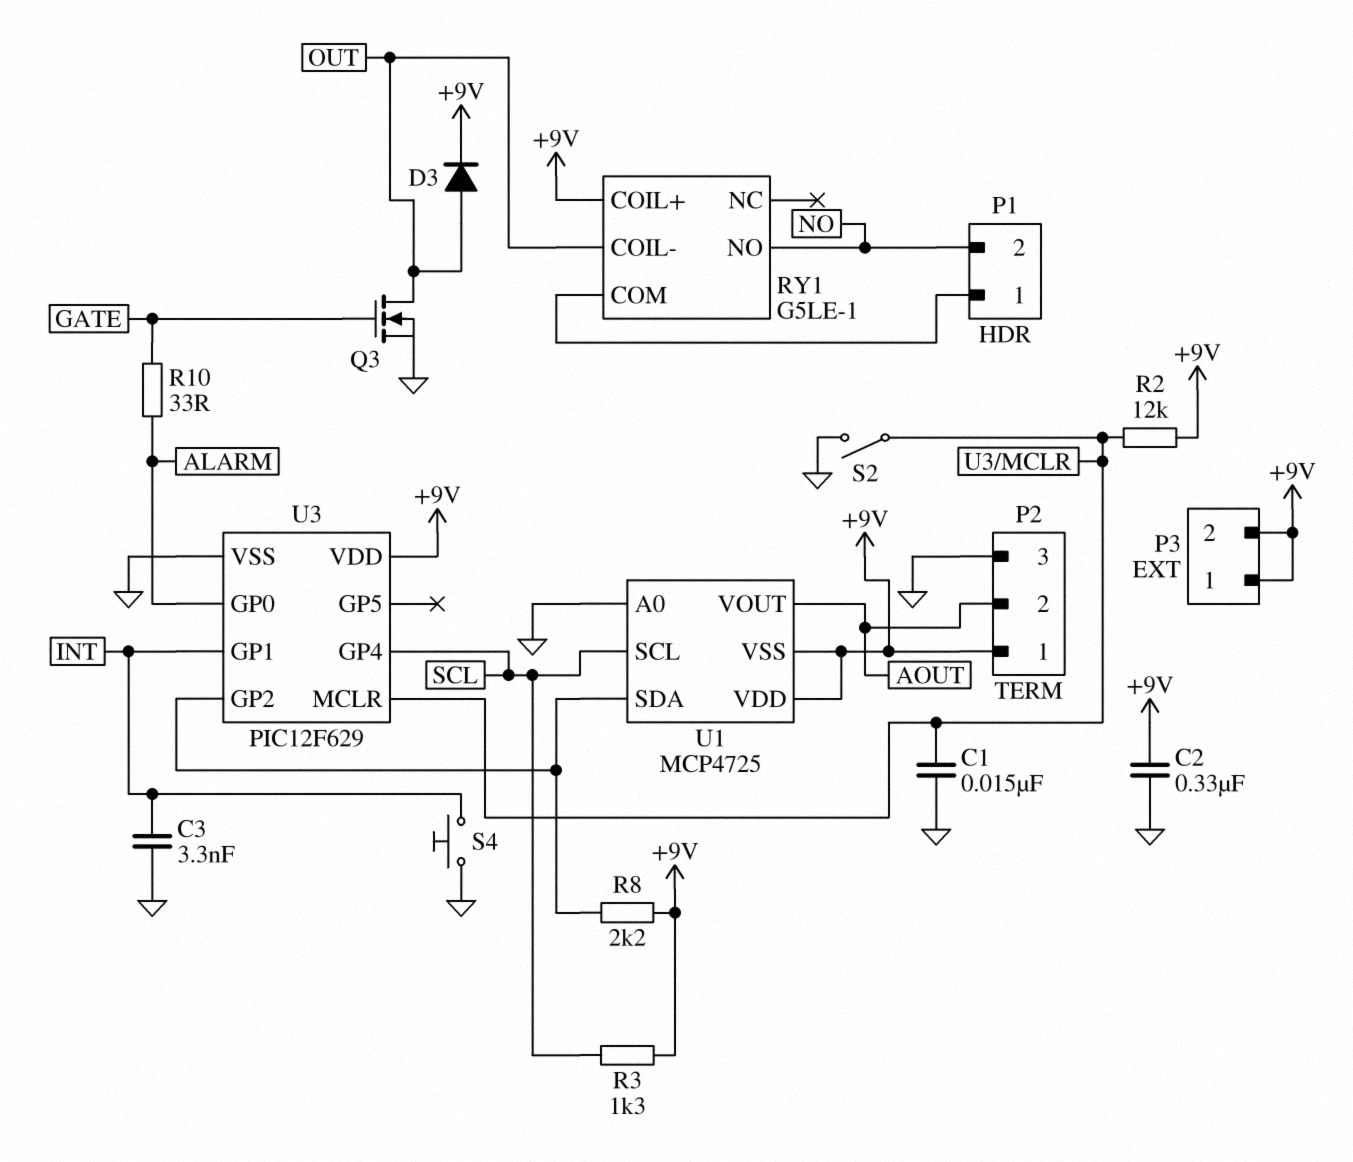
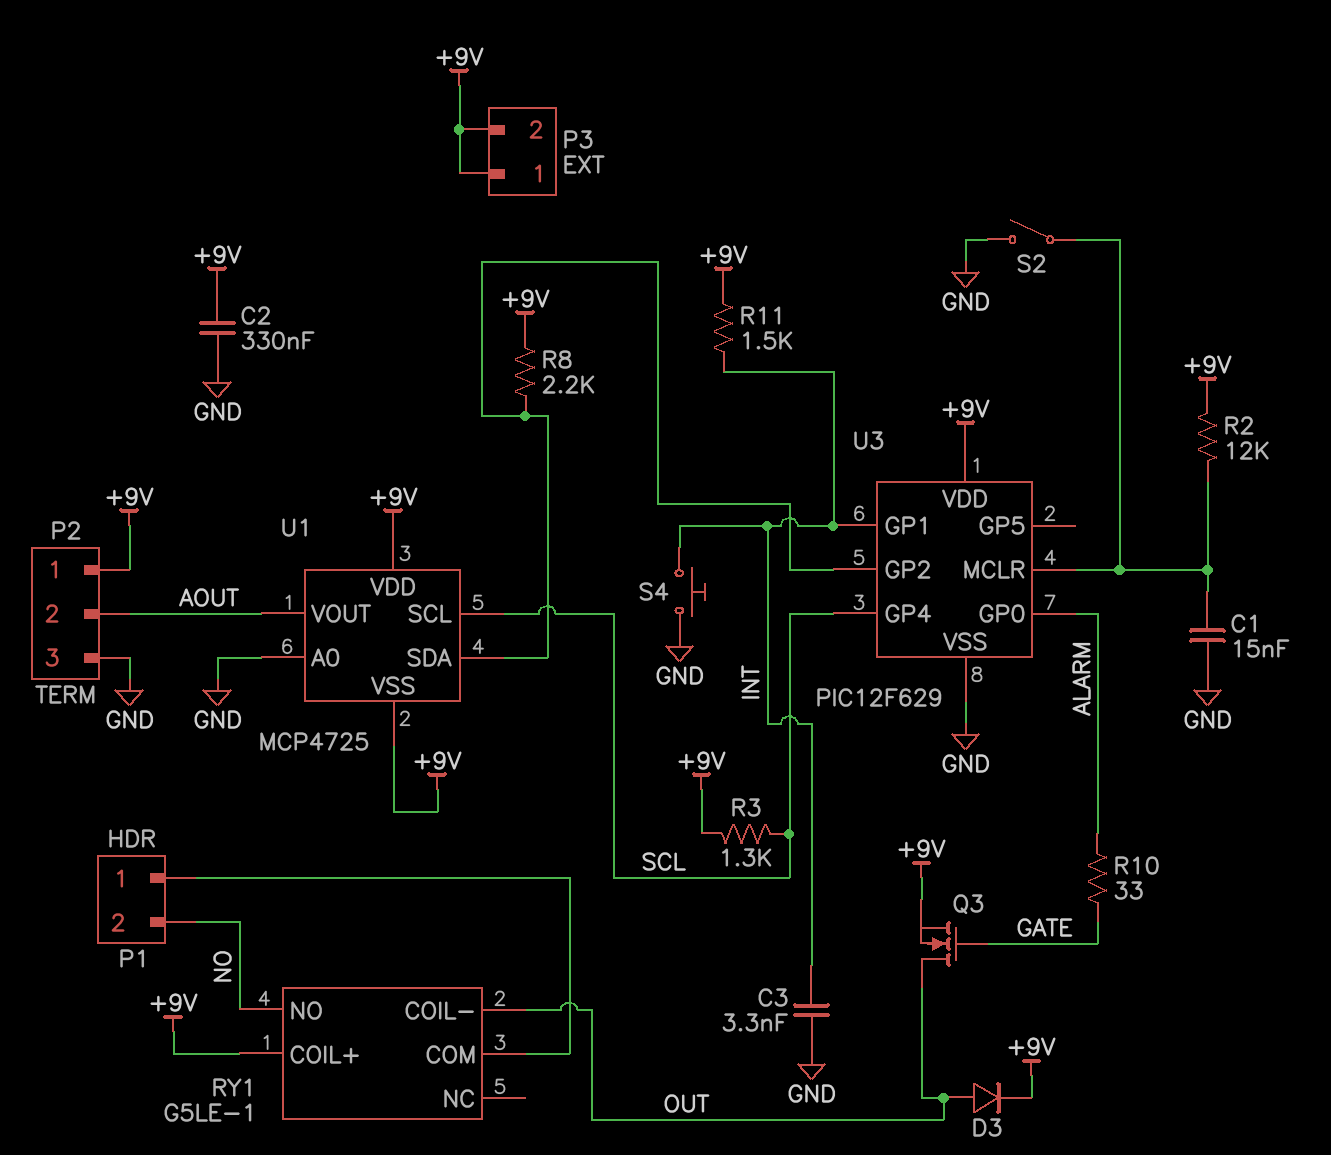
Q3: NMOS (G GATE, D OUT, S GND) -> NMOS (G GATE, D OUT, S +9V)
R11: none -> 1.5k (+9V, INT)

